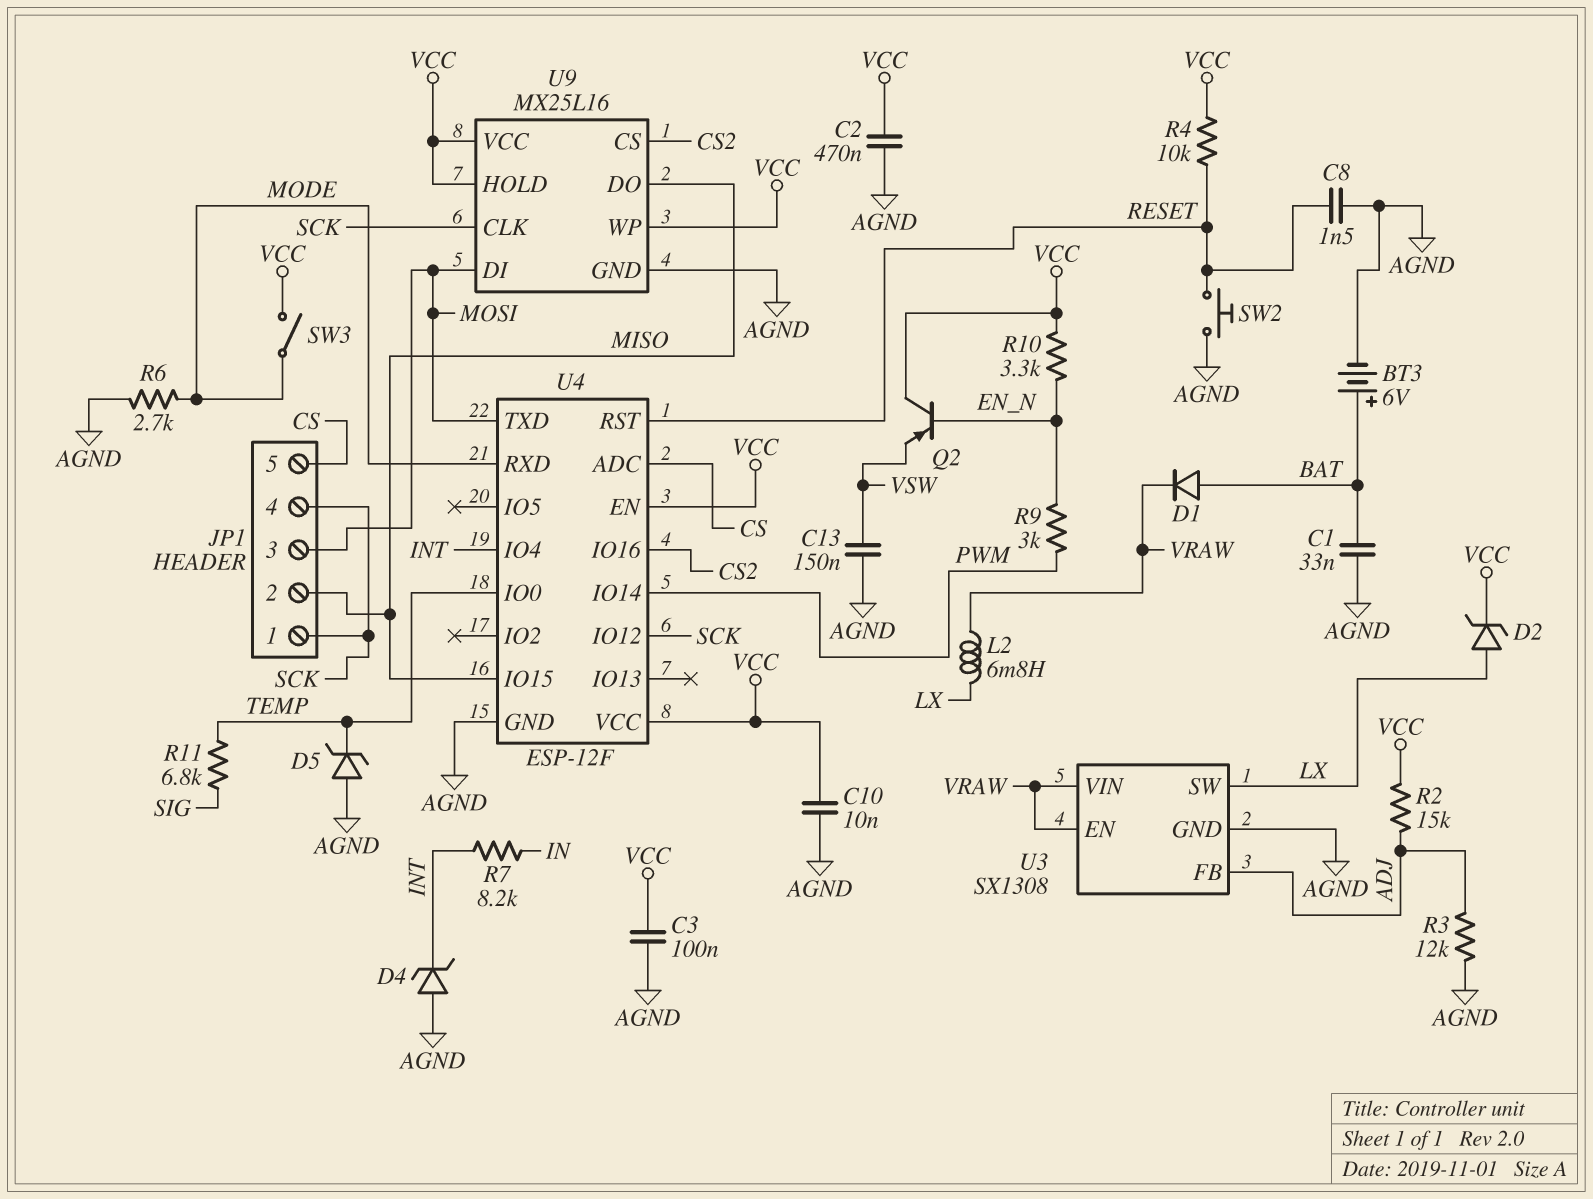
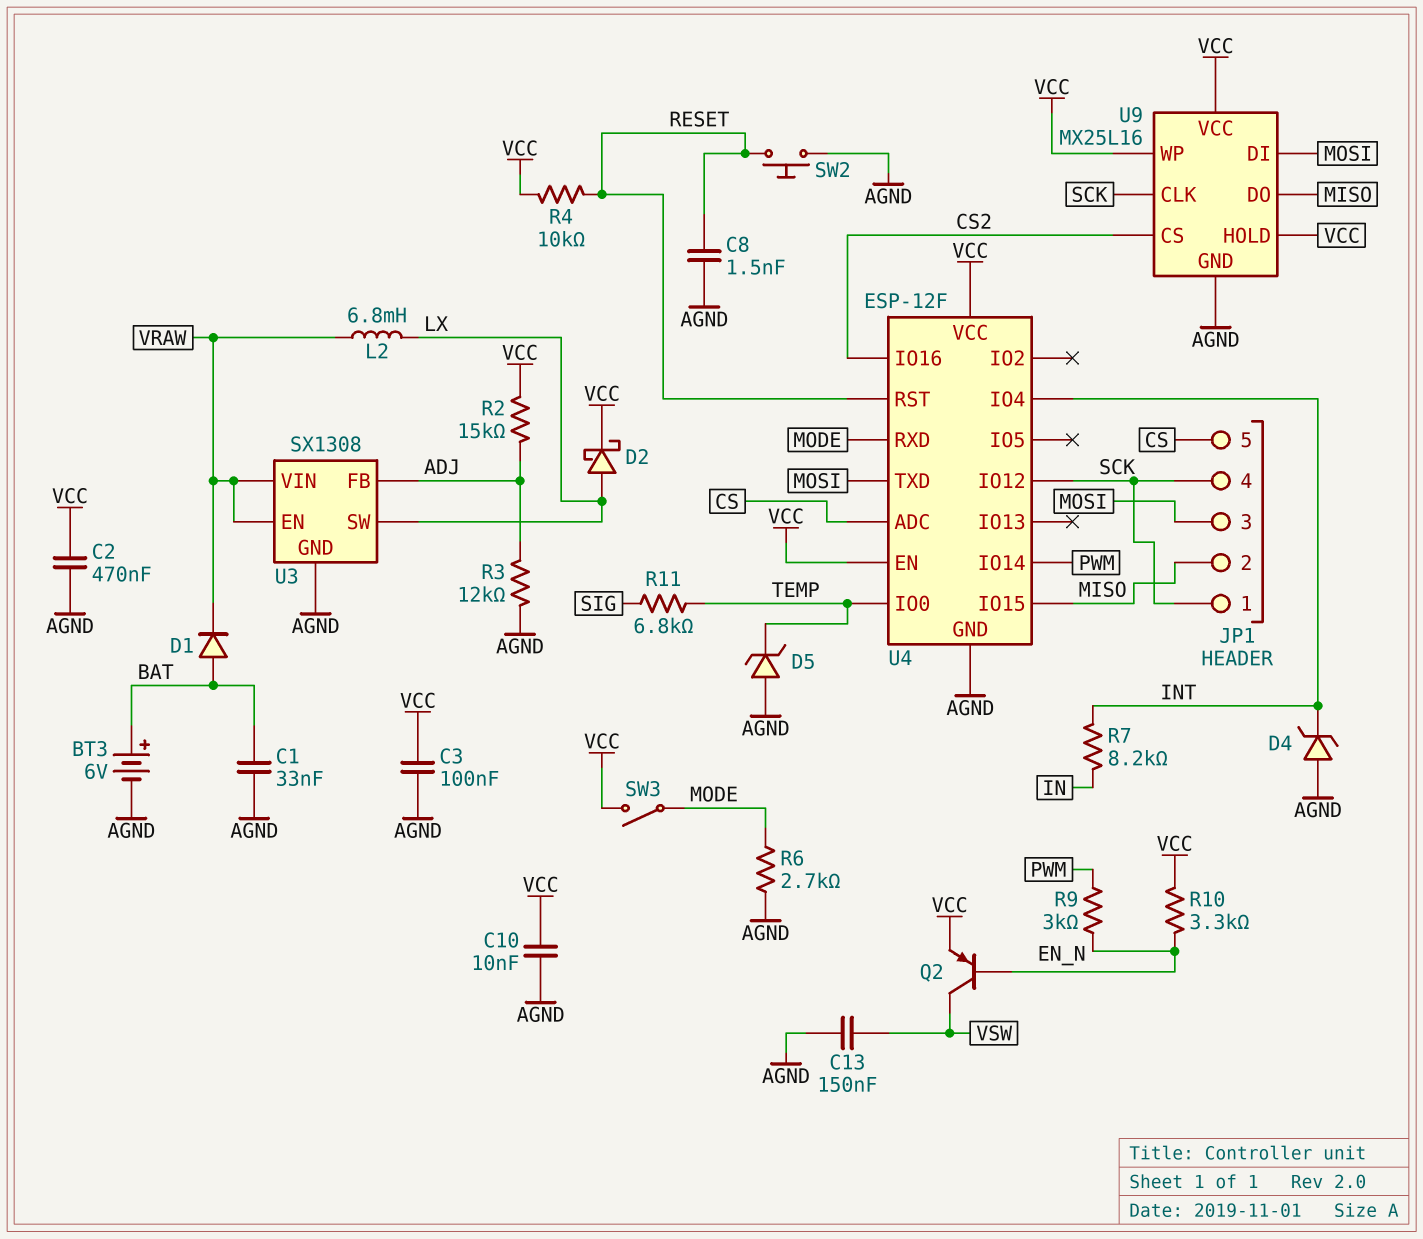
D2: zener (A LX, K VCC) -> schottky (A LX, K VCC)
Q2: PNP (B EN_N, C VCC, E VSW) -> PNP (B EN_N, C VSW, E VCC)

